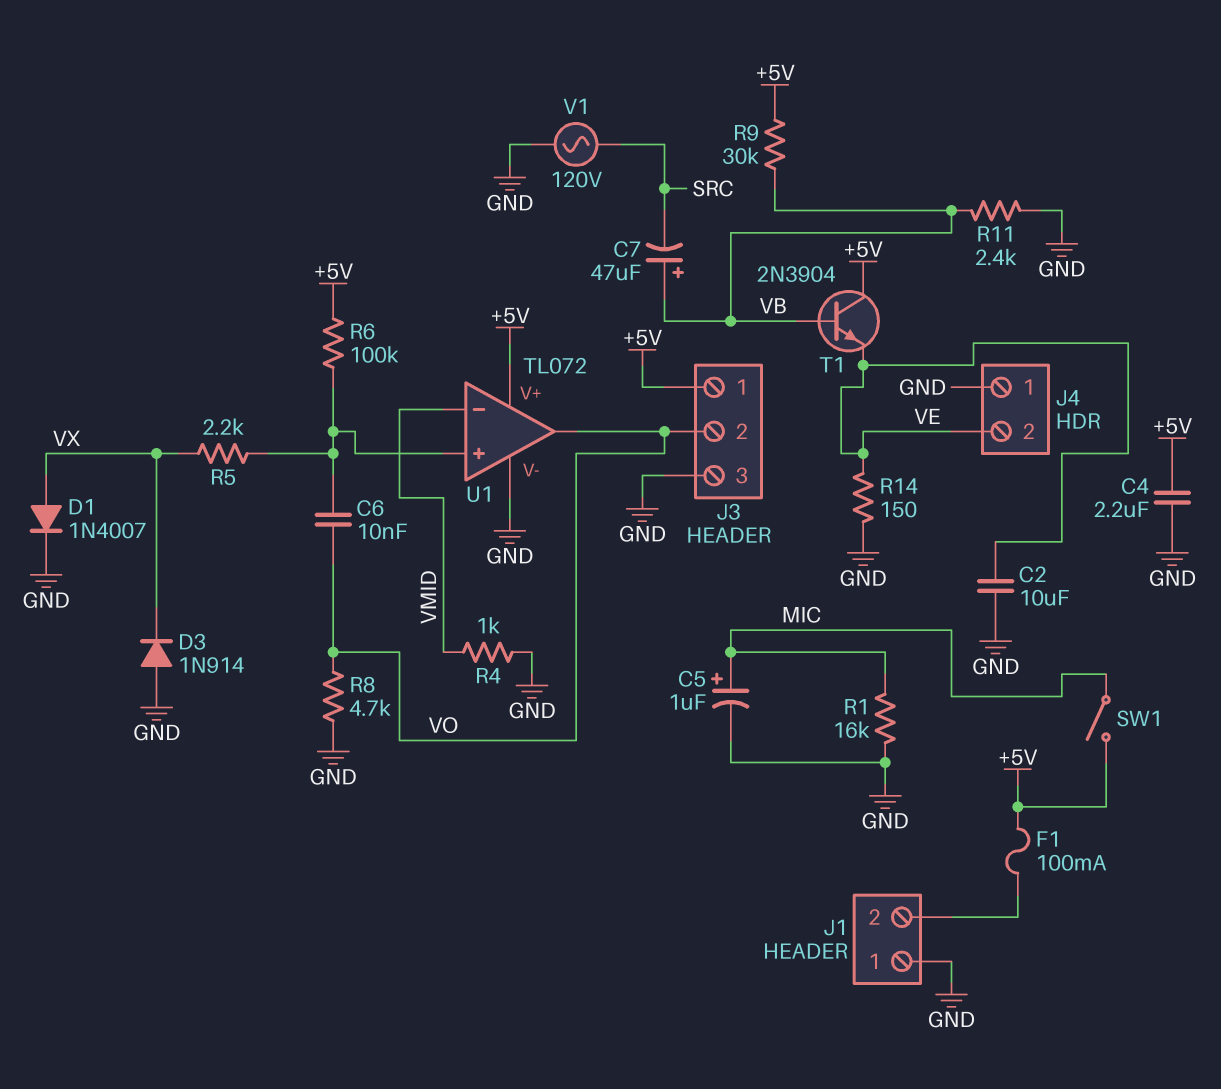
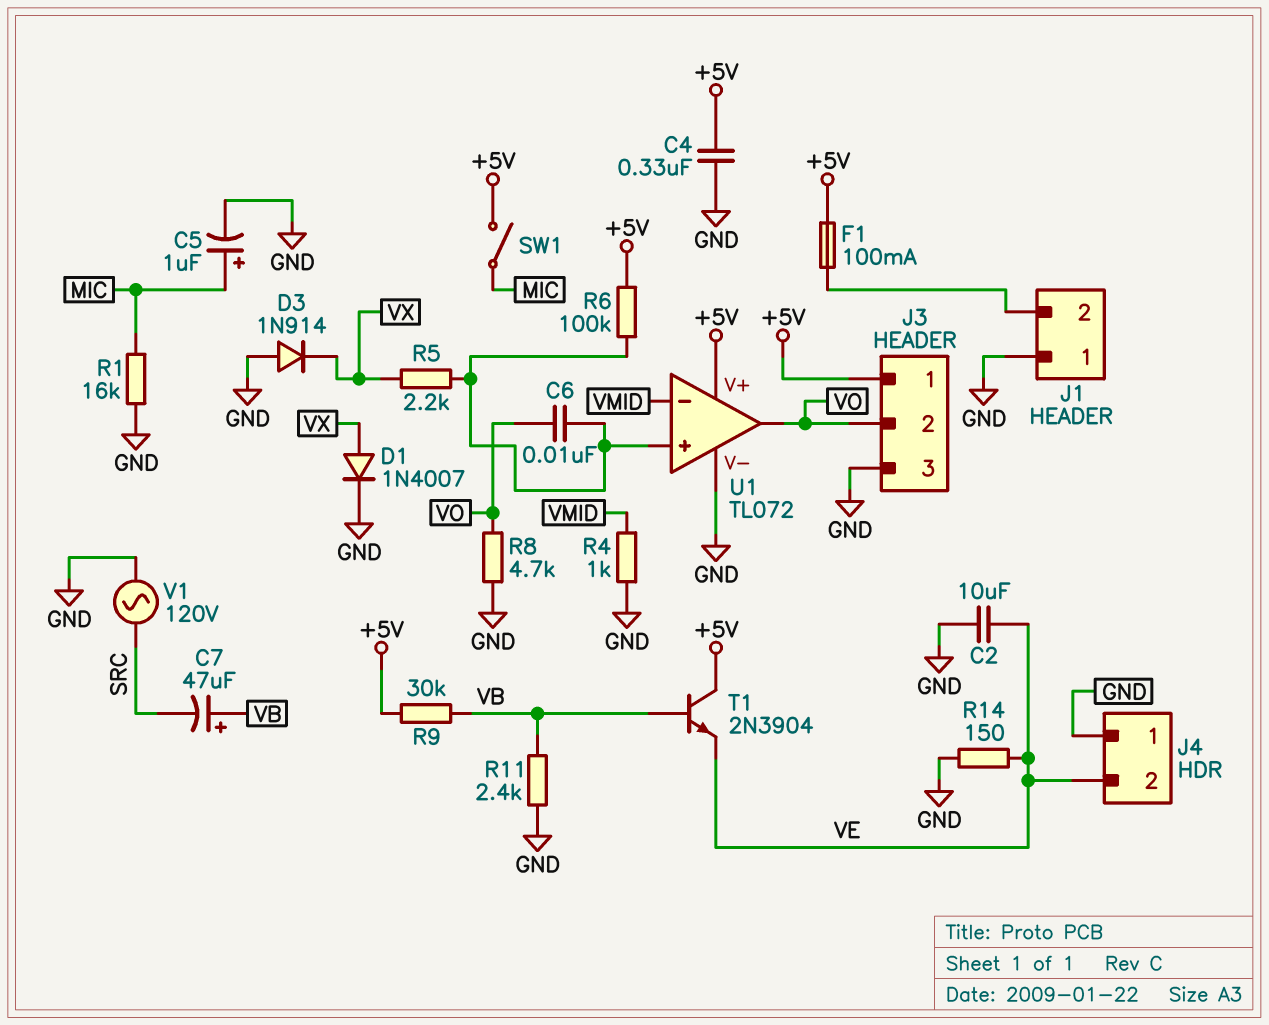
C4: 2.2uF (+5V, GND) -> 330nF (+5V, GND)

